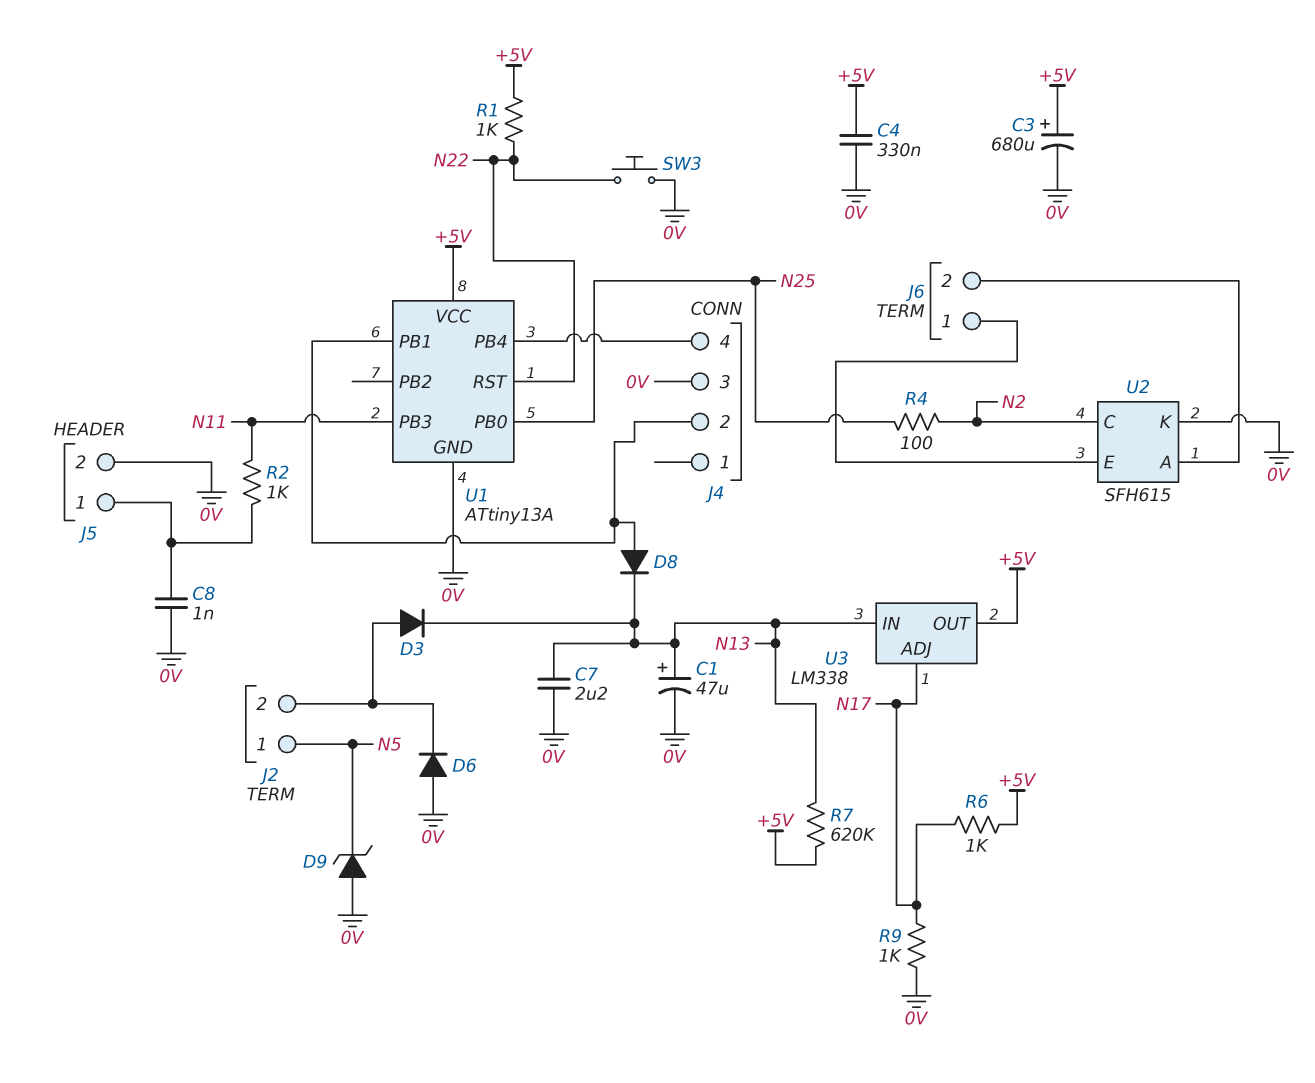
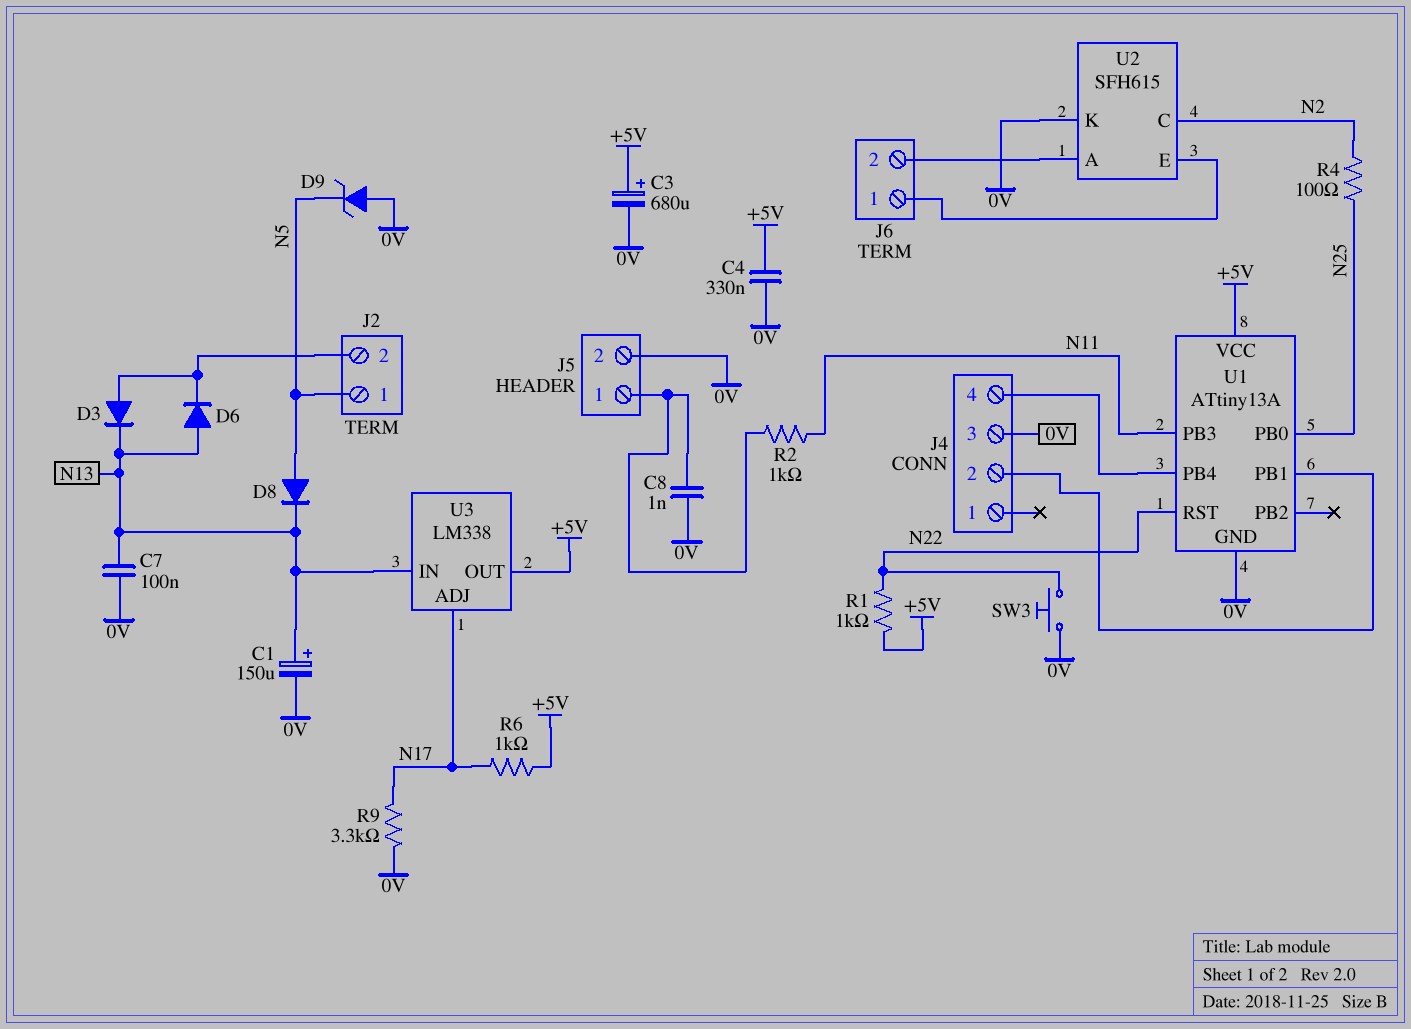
C1: 47uF (plus N13, minus 0V) -> 150uF (plus N13, minus 0V)
C7: 2.2uF (0V, N13) -> 100nF (0V, N13)
D6: diode (A 0V, K J2/2) -> diode (A N13, K J2/2)
D8: diode (A J4/2, K N13) -> diode (A N5, K N13)
R7: 620k (+5V, N13) -> none
R9: 1k (0V, N17) -> 3.3k (0V, N17)

